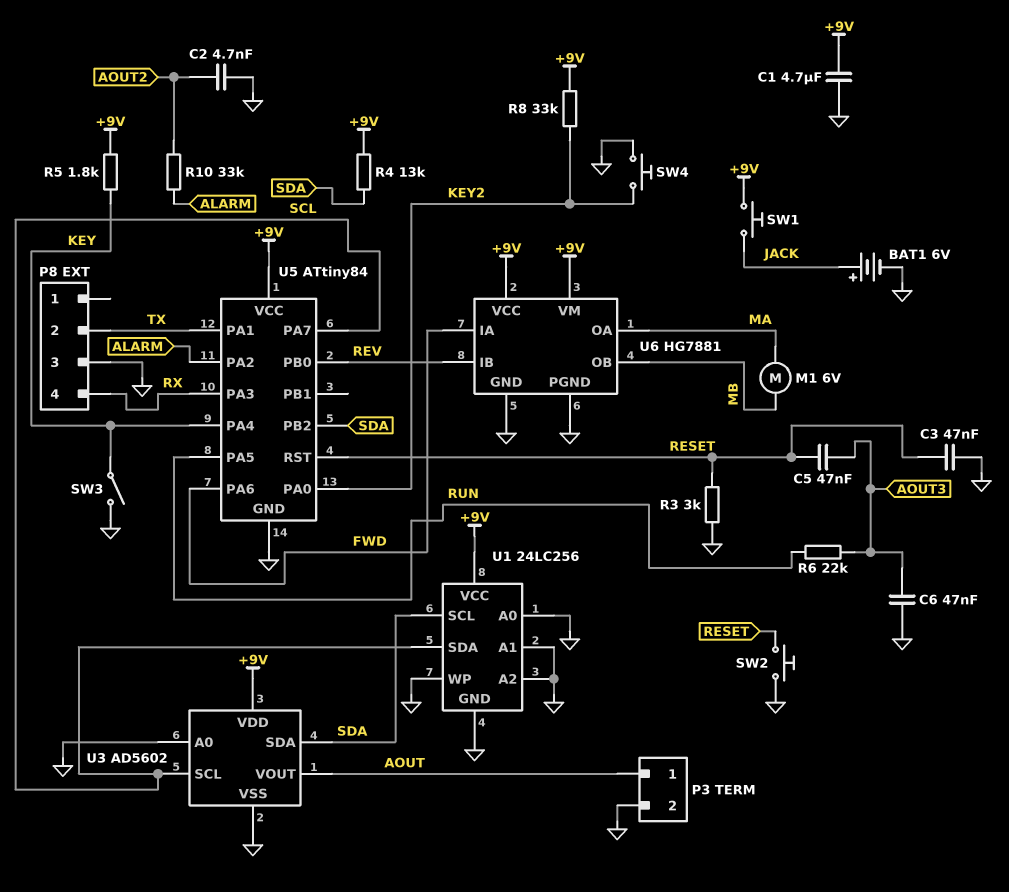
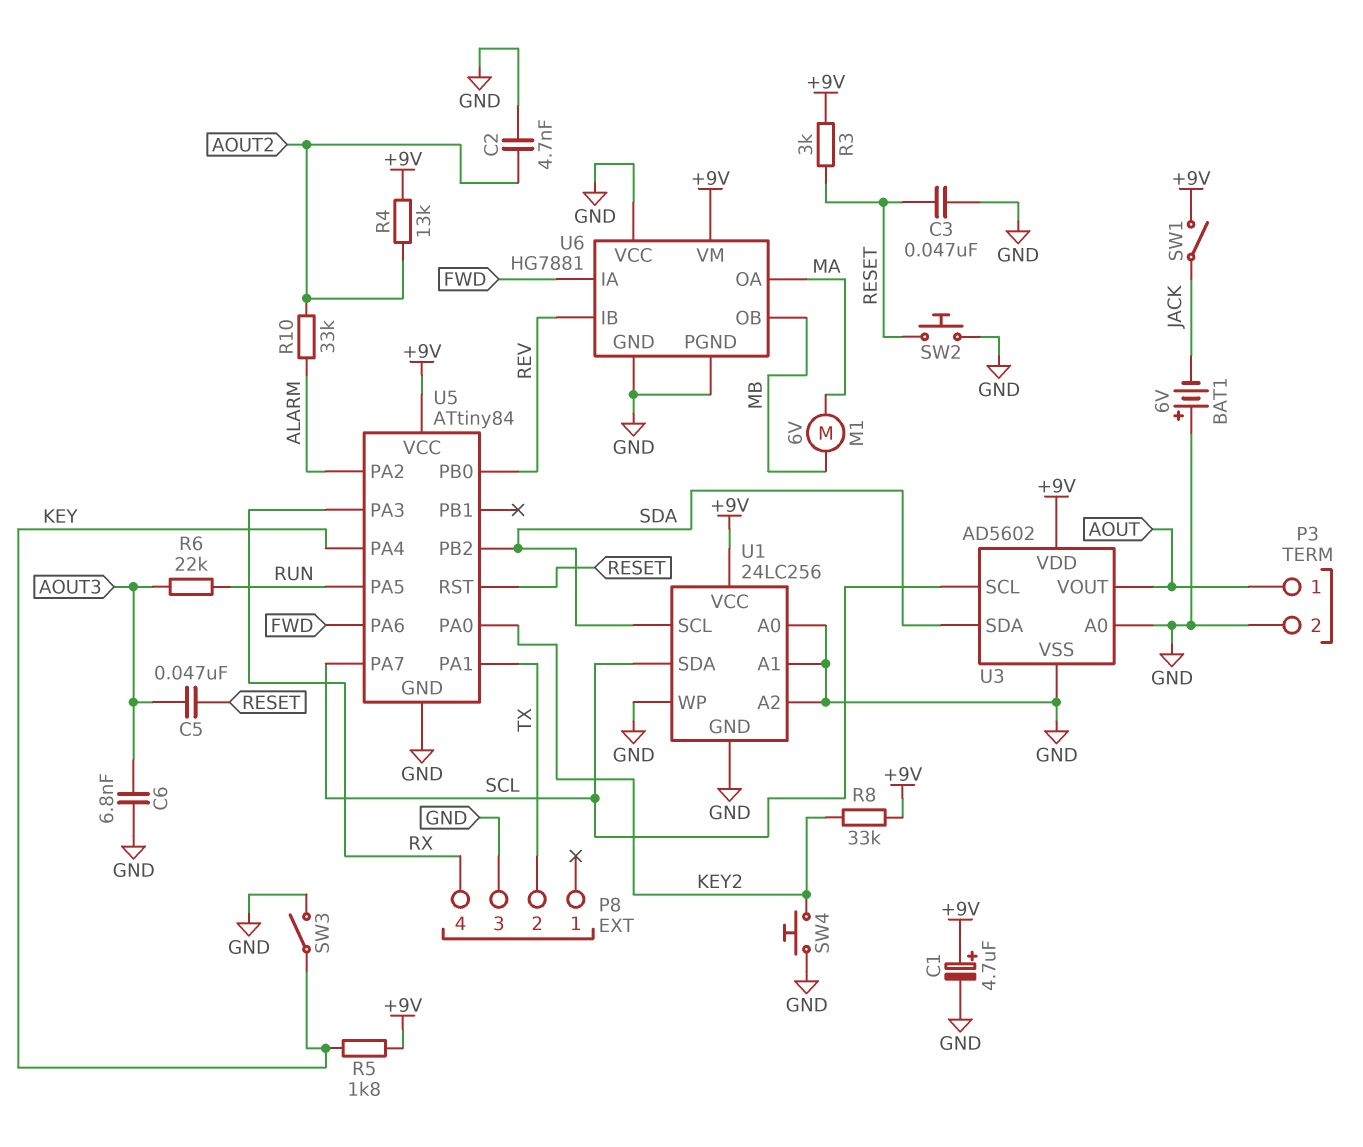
BAT1: 6V (plus JACK, minus GND) -> 6V (plus GND, minus JACK)
C1: 4.7uF (+9V, GND) -> 4.7uF (plus +9V, minus GND)
C6: 47nF (AOUT3, GND) -> 6.8nF (AOUT3, GND)
R3: 3k (GND, RESET) -> 3k (+9V, RESET)
R4: 13k (+9V, SDA) -> 13k (+9V, AOUT2)
SW1: button (+9V, JACK) -> switch (+9V, JACK)
U6 pin VCC: +9V -> GND

